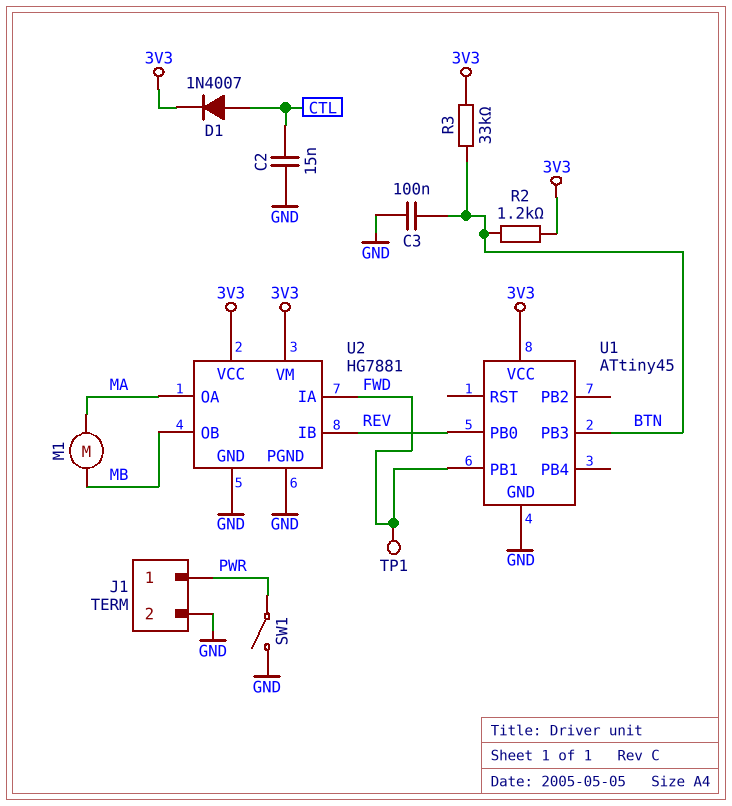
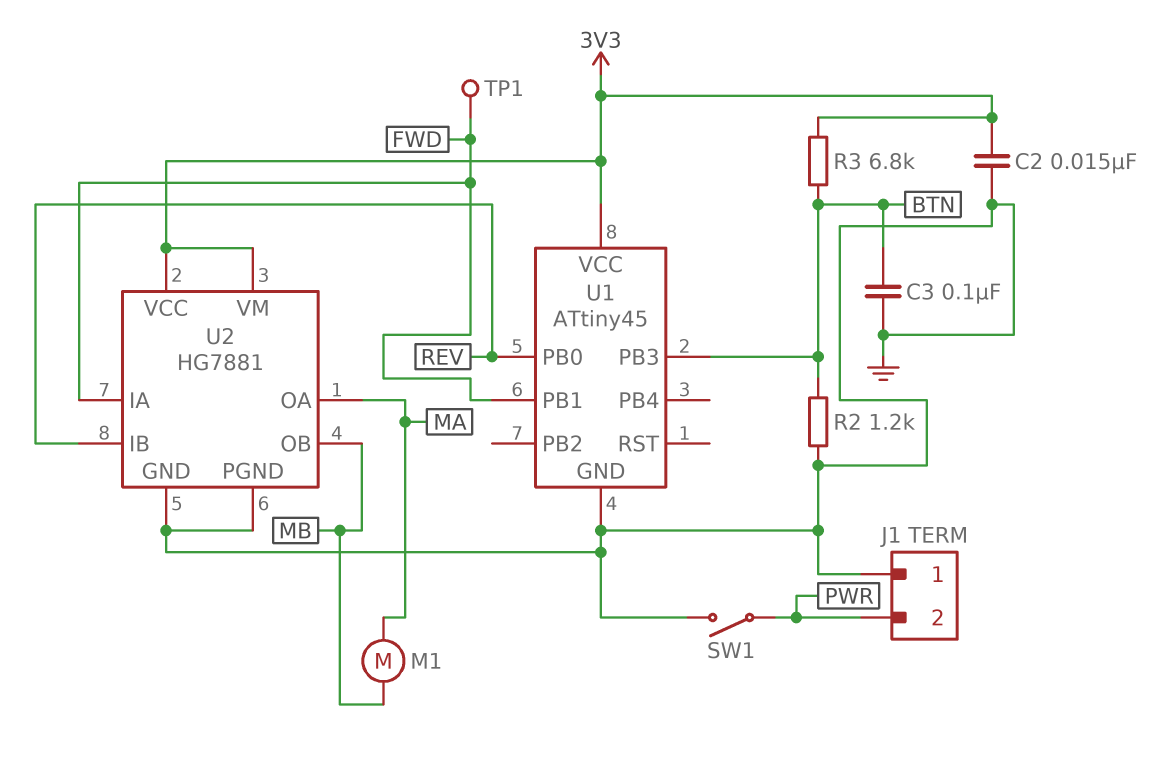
C2: 15nF (CTL, GND) -> 15nF (3V3, GND)
D1: diode 1N4007 (A CTL, K 3V3) -> none
J1 pin 1: PWR -> GND
J1 pin 2: GND -> PWR
R2: 1.2k (3V3, BTN) -> 1.2k (BTN, GND)
R3: 33k (3V3, BTN) -> 6.8k (3V3, BTN)

